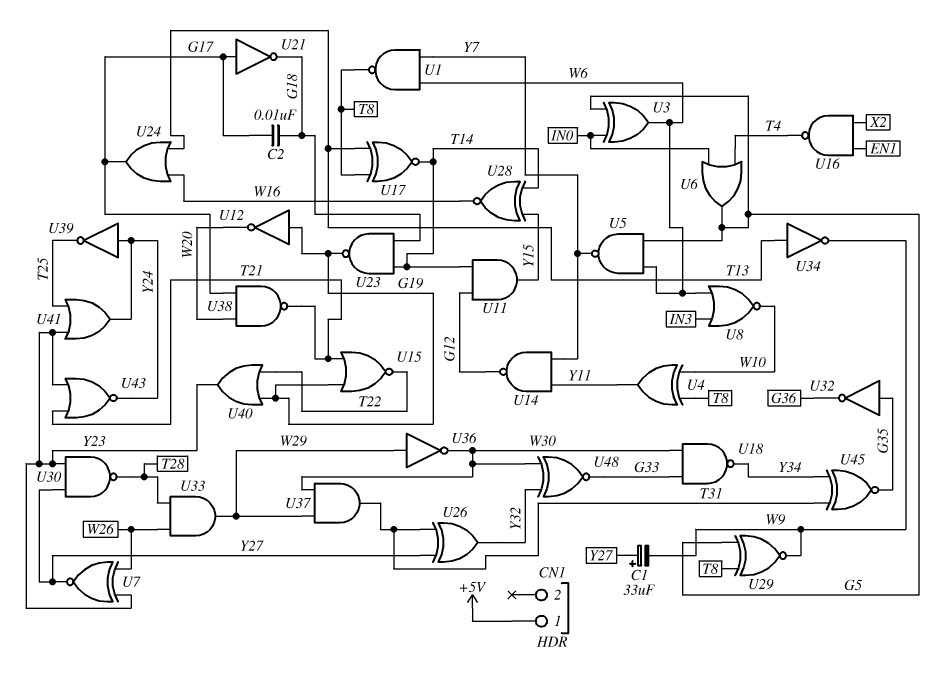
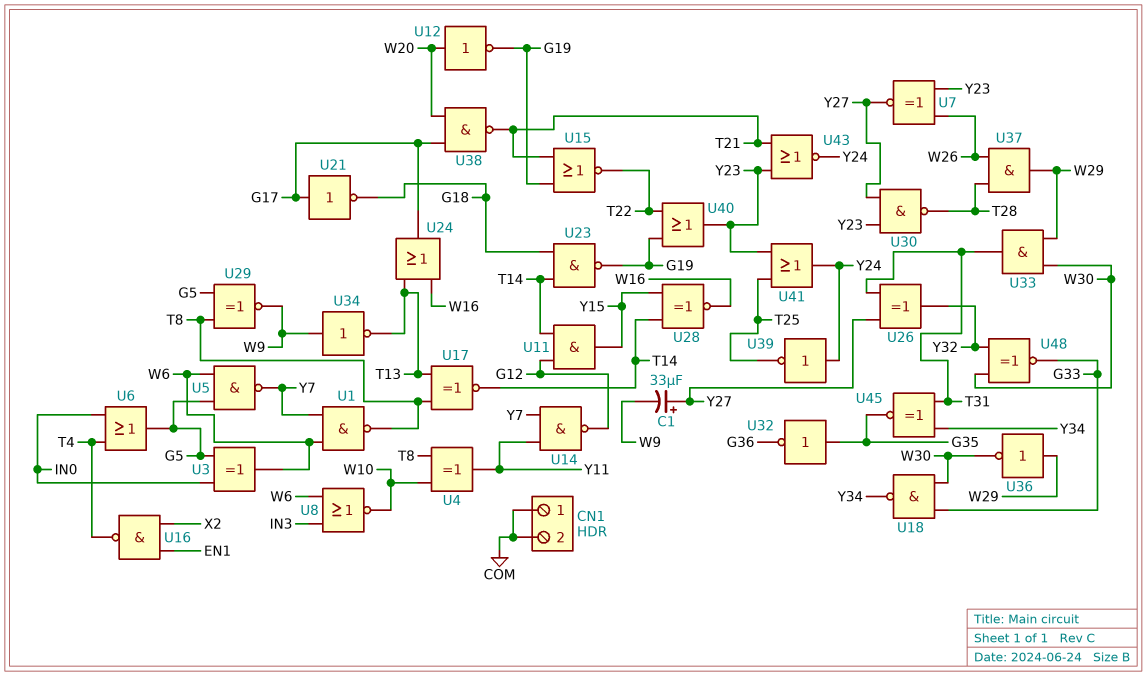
C2: 10nF (G17, G18) -> none
CN1 pin 1: +5V -> COM
CN1 pin 2: none -> COM
U12: NOT (in G19, out W20) -> NOT (in W20, out G19)
U33: AND (in T28, in W26, out W29) -> AND (in W29, in W30, out T31)
U34: NOT (in T13, out W9) -> NOT (in W9, out T13)
U37: AND (in W29, in W30, out T31) -> AND (in T28, in W26, out W29)

